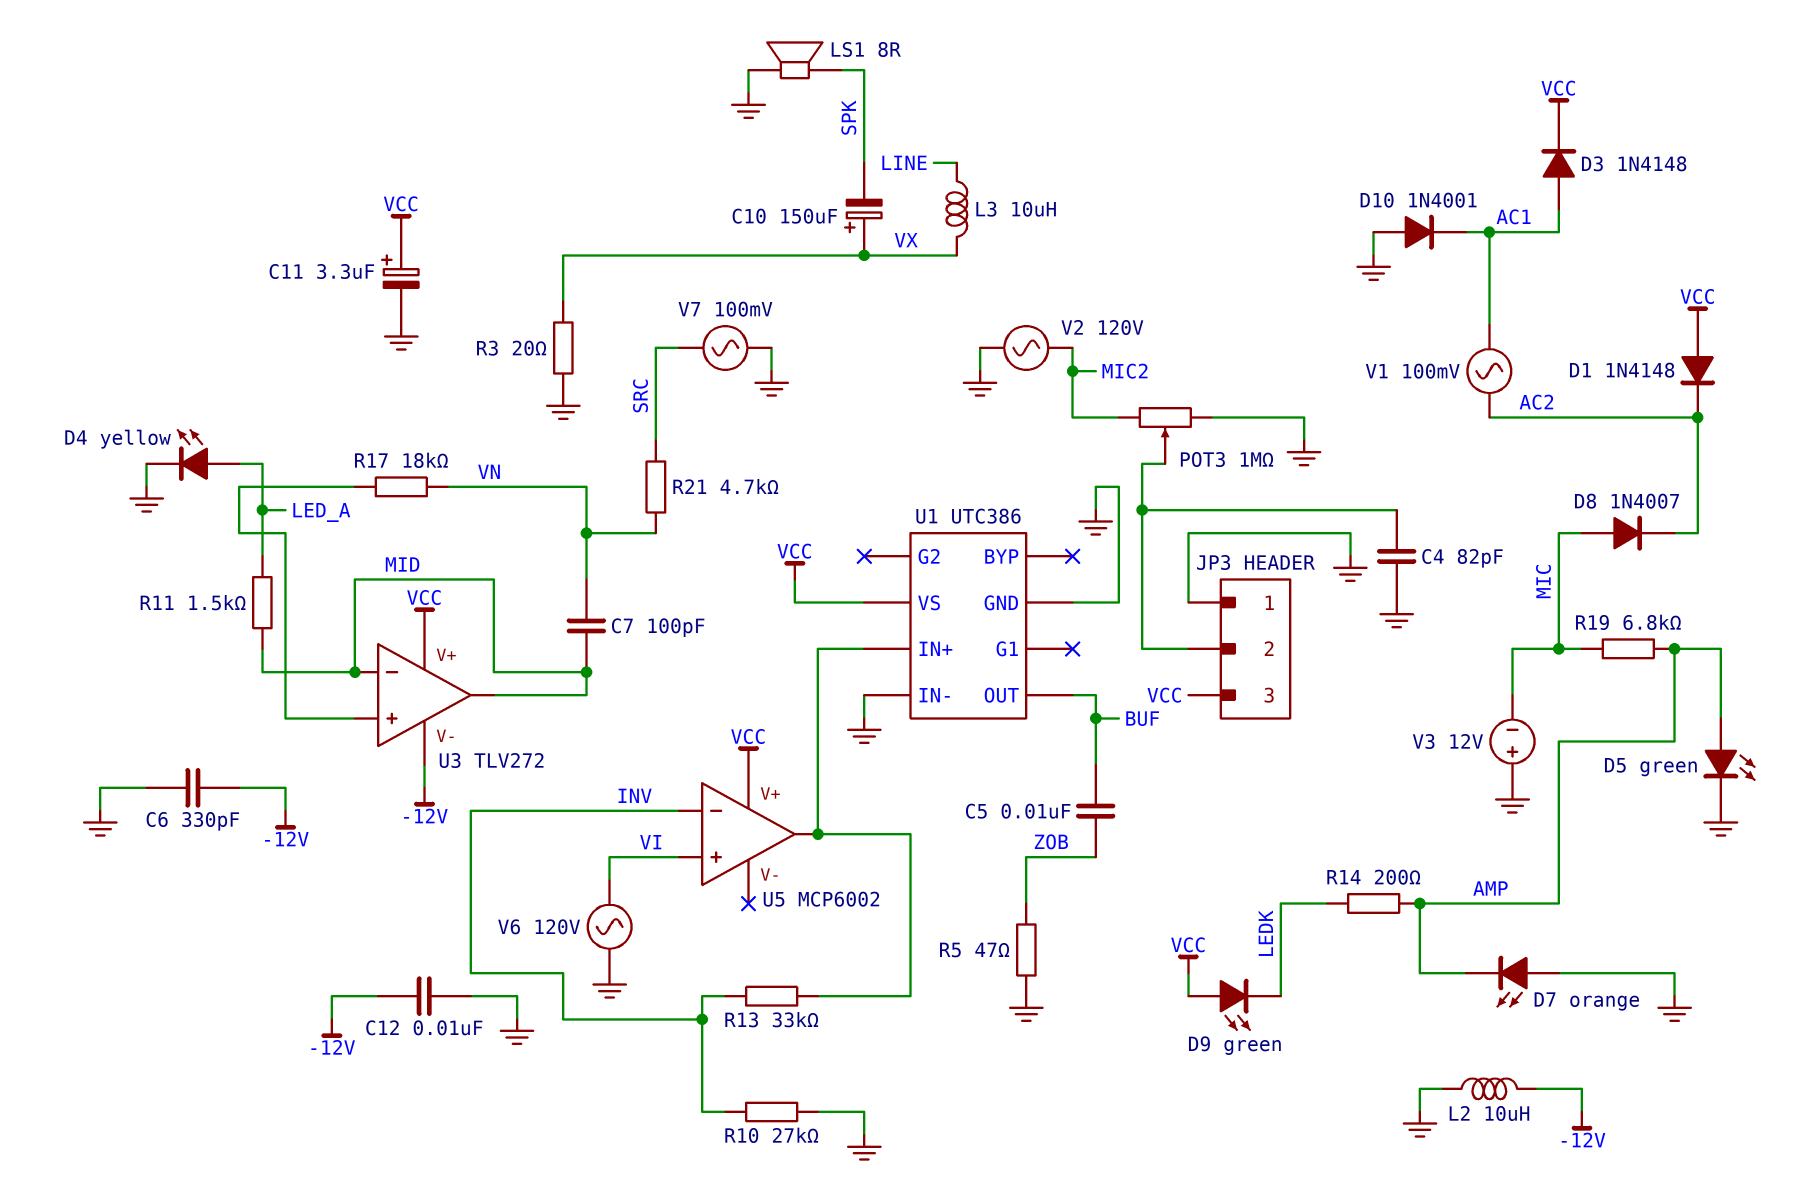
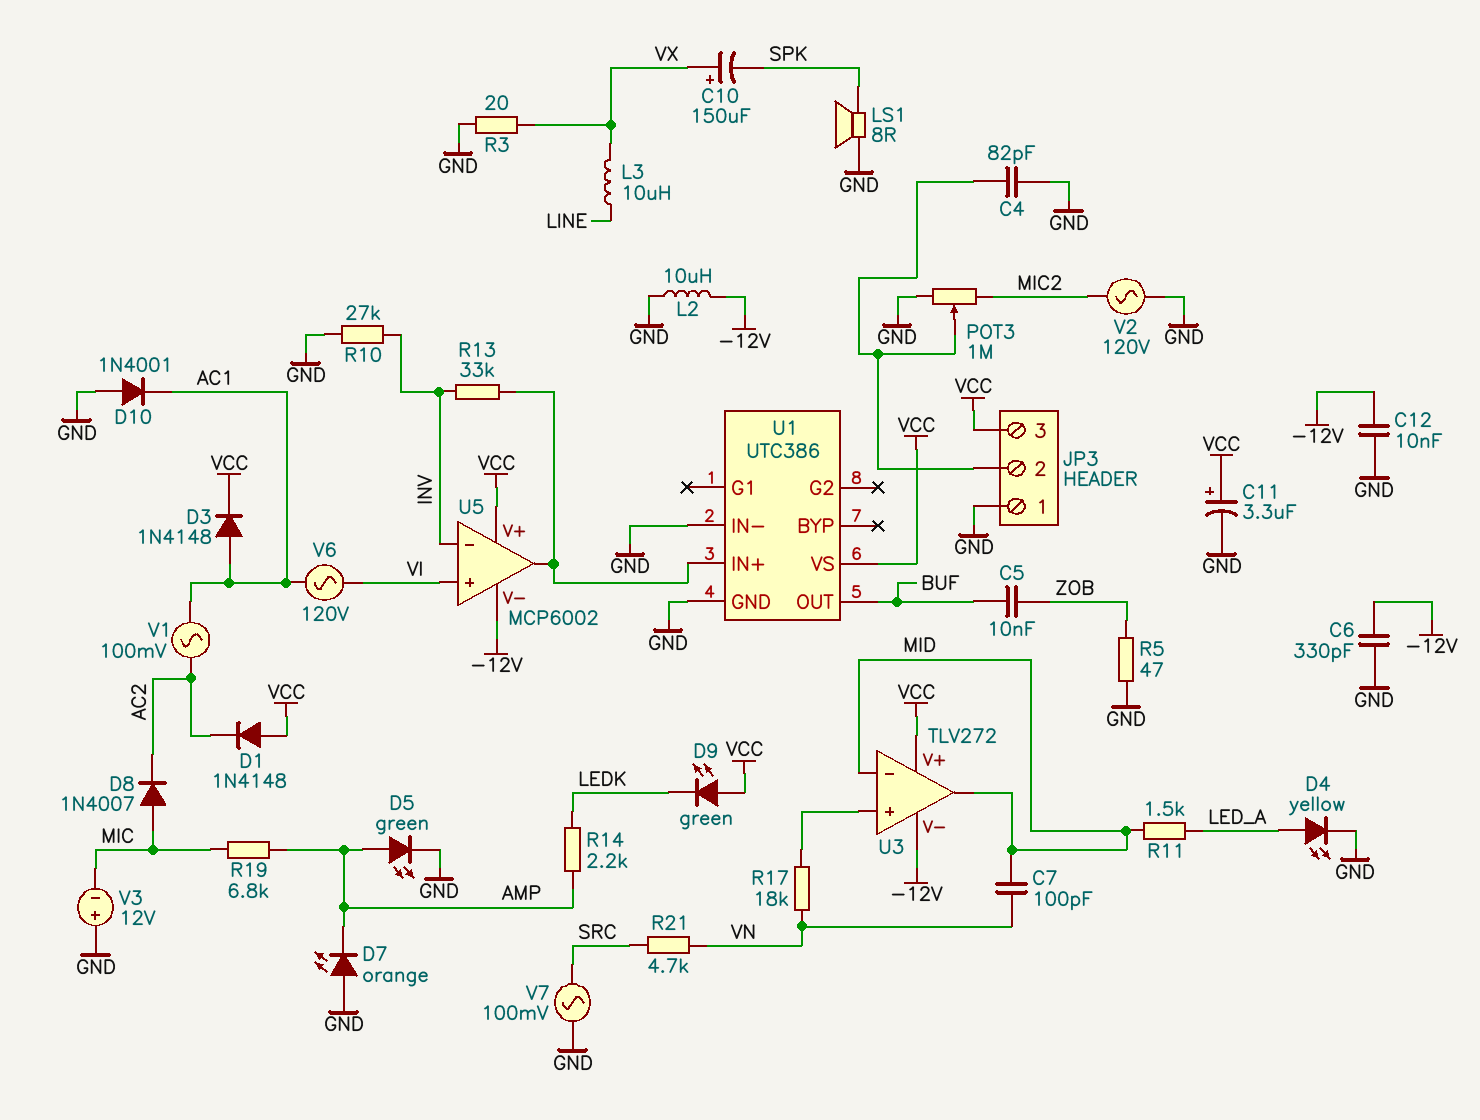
R14: 200 (AMP, LEDK) -> 2.2k (AMP, LEDK)
U5 pin V-: none -> -12V
V6: AC 120V (GND, VI) -> AC 120V (AC1, VI)

